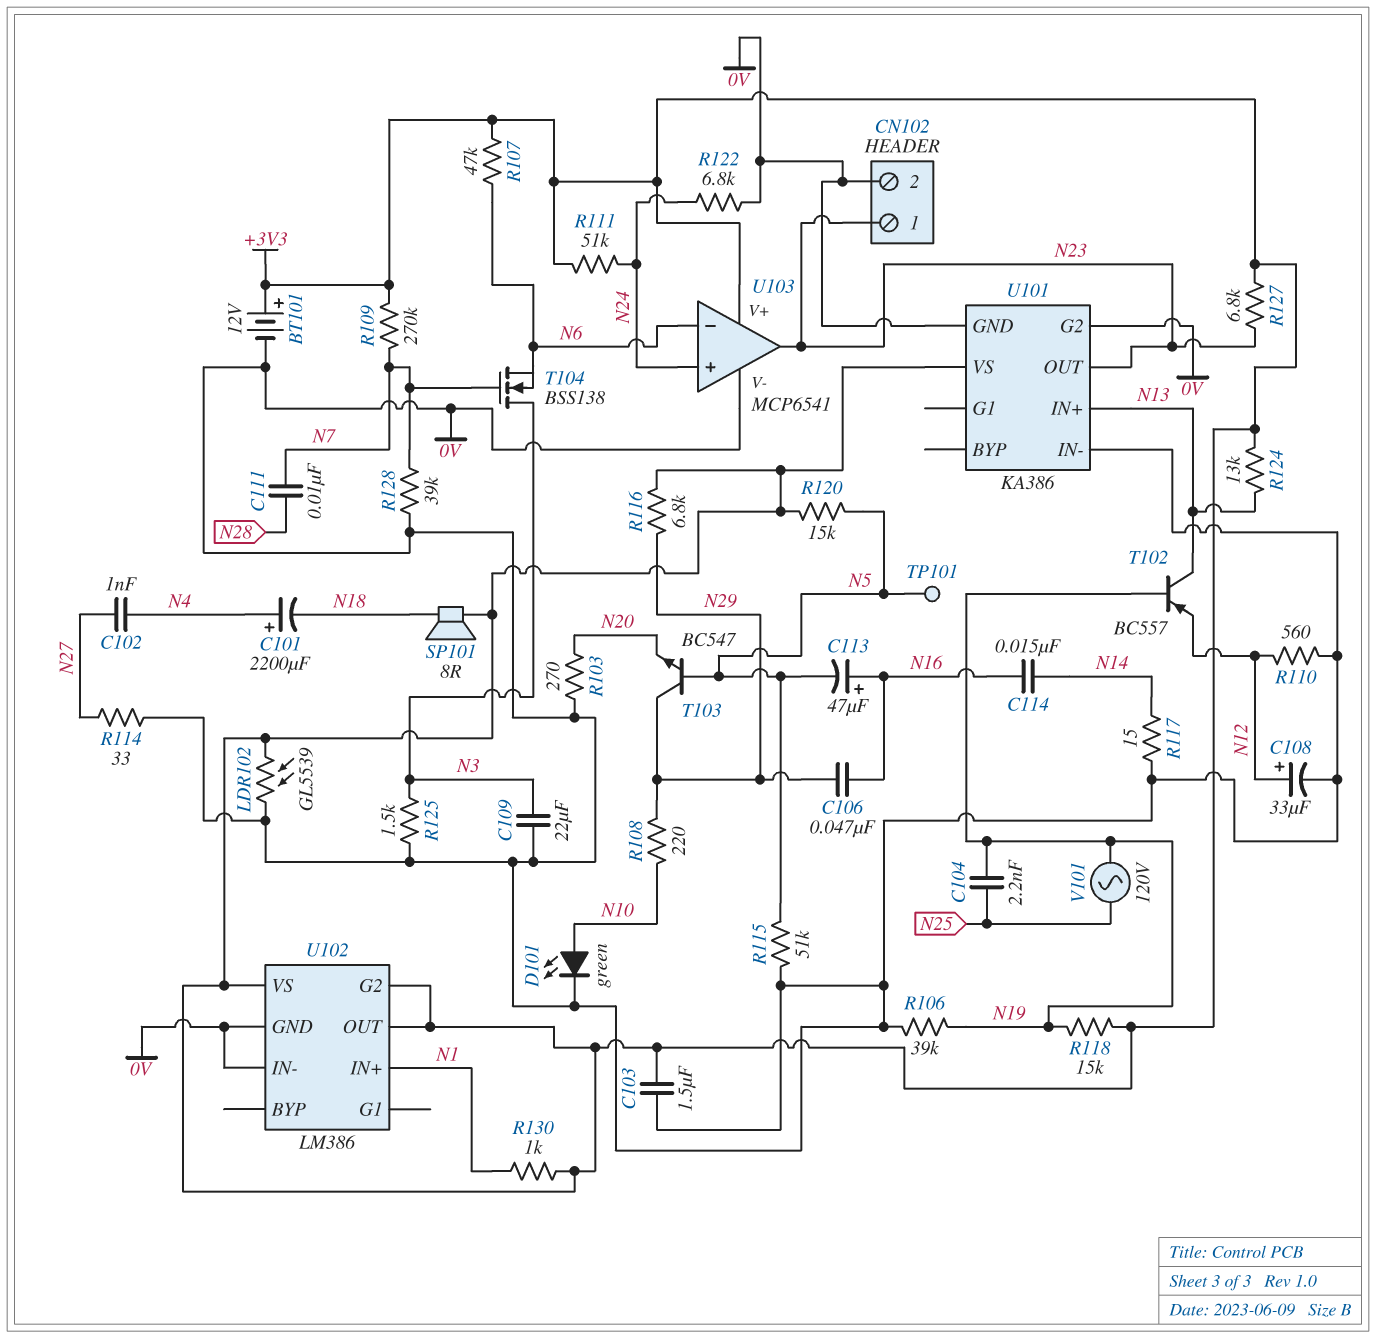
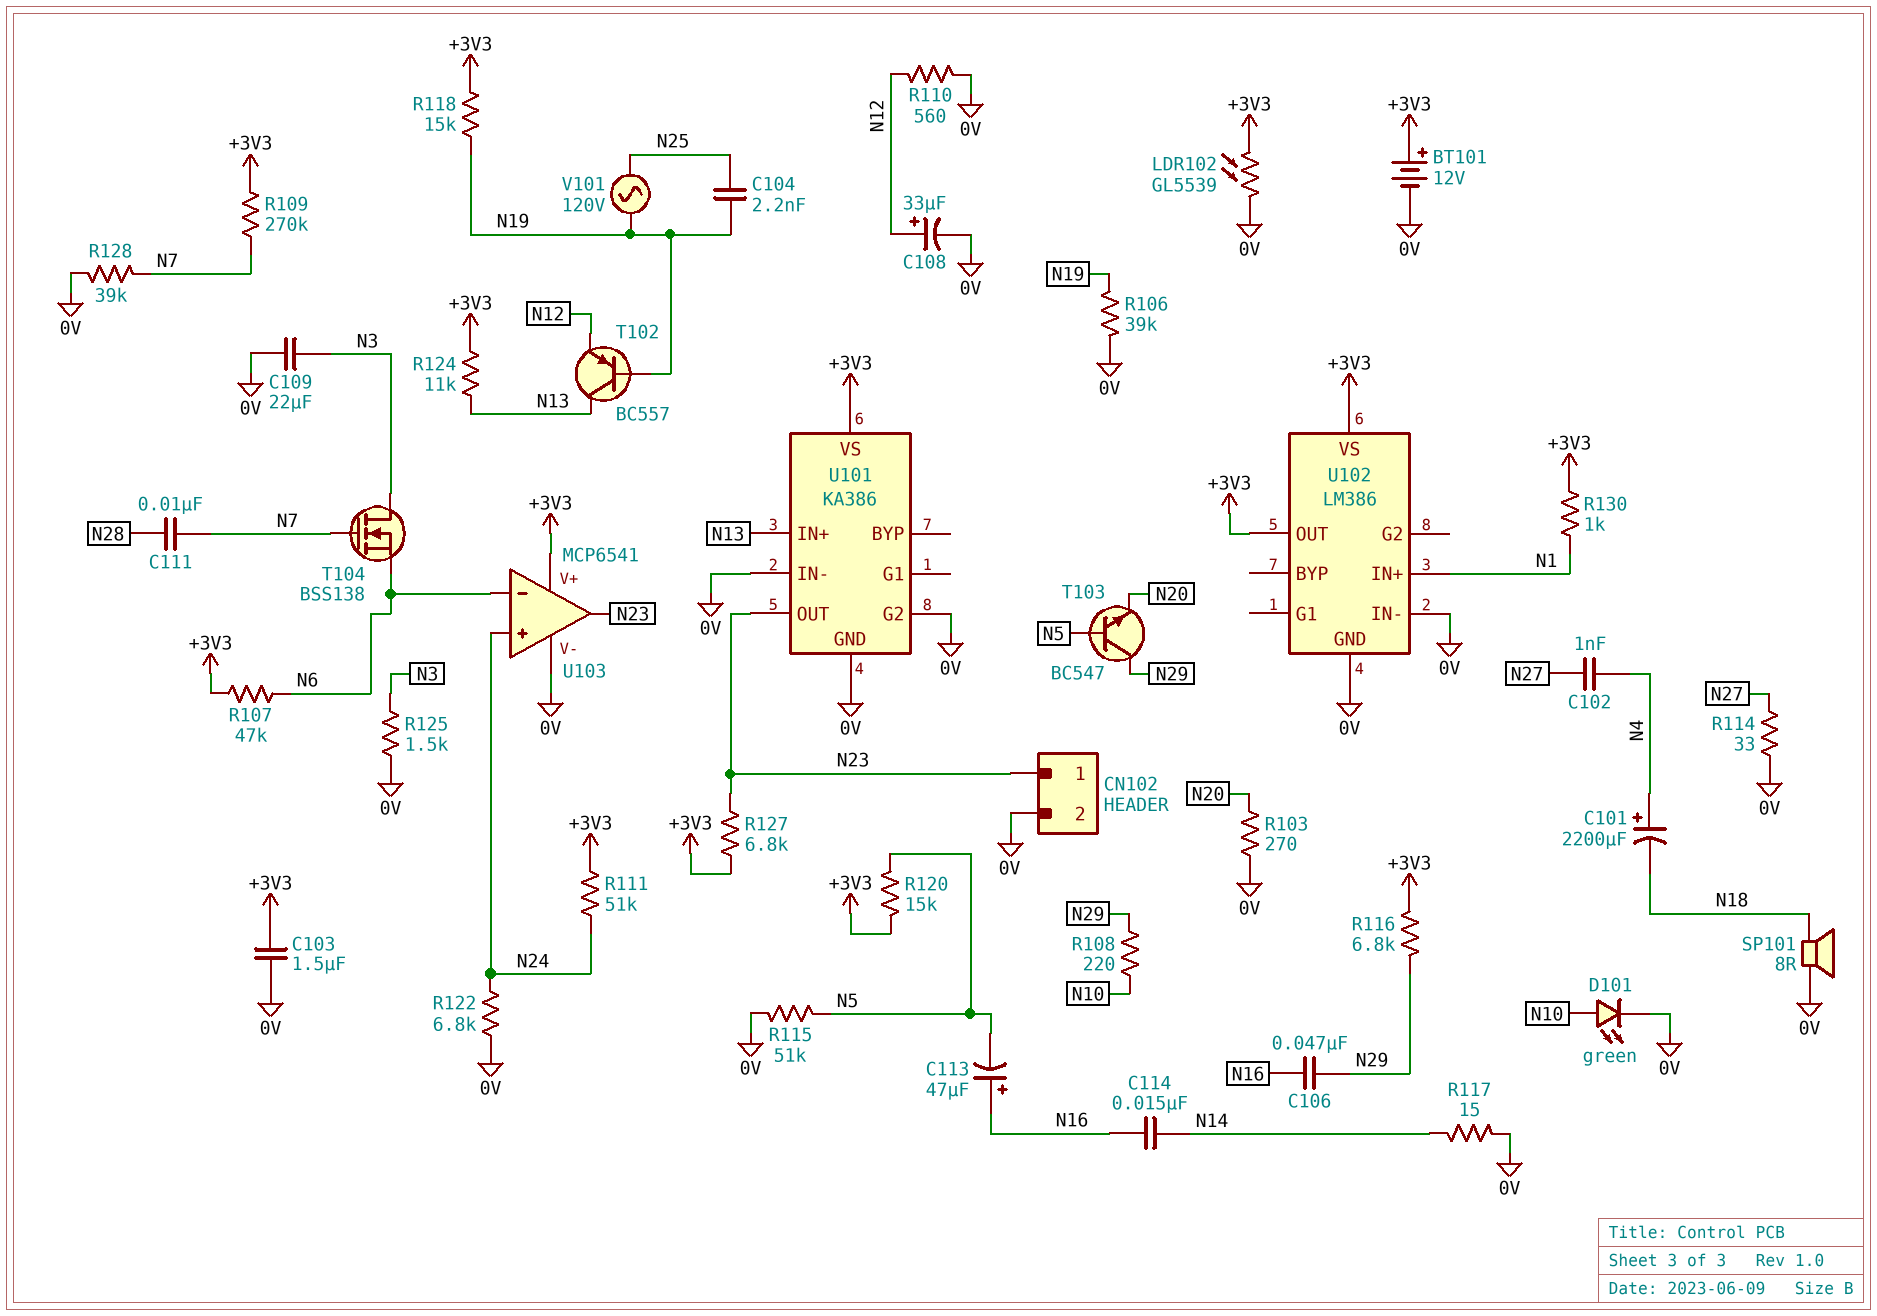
R124: 13k (+3V3, N13) -> 11k (+3V3, N13)
SP101: speaker 8R (+3V3, N18) -> speaker 8R (0V, N18)
TP101: test point (N5) -> none
U102 pin G2: +3V3 -> none

